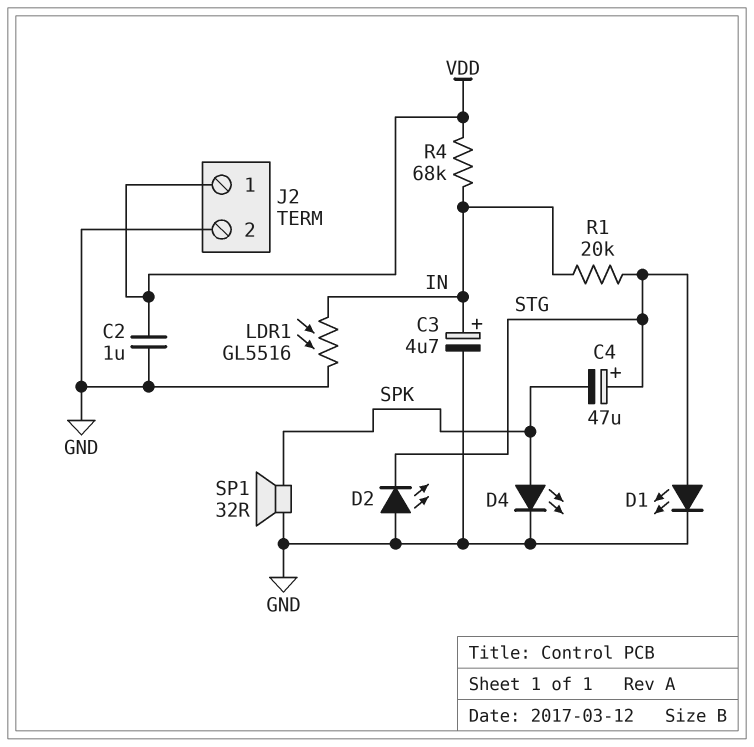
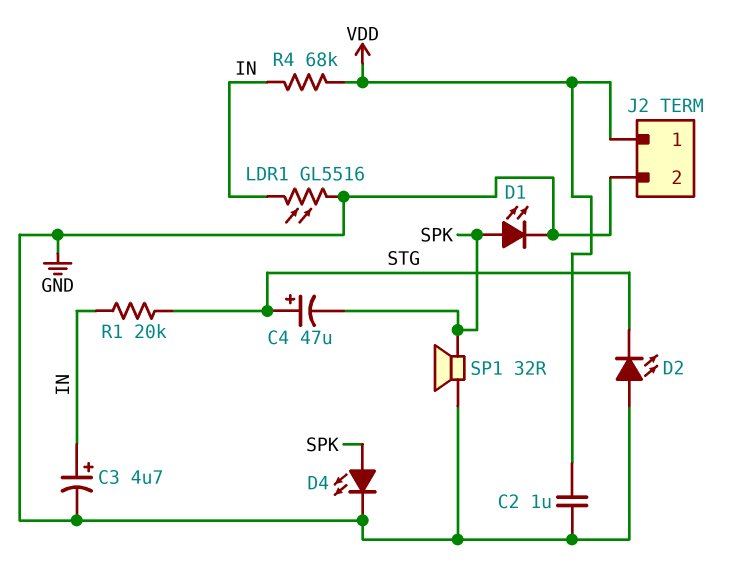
D1: LED (A STG, K GND) -> LED (A SPK, K GND)

